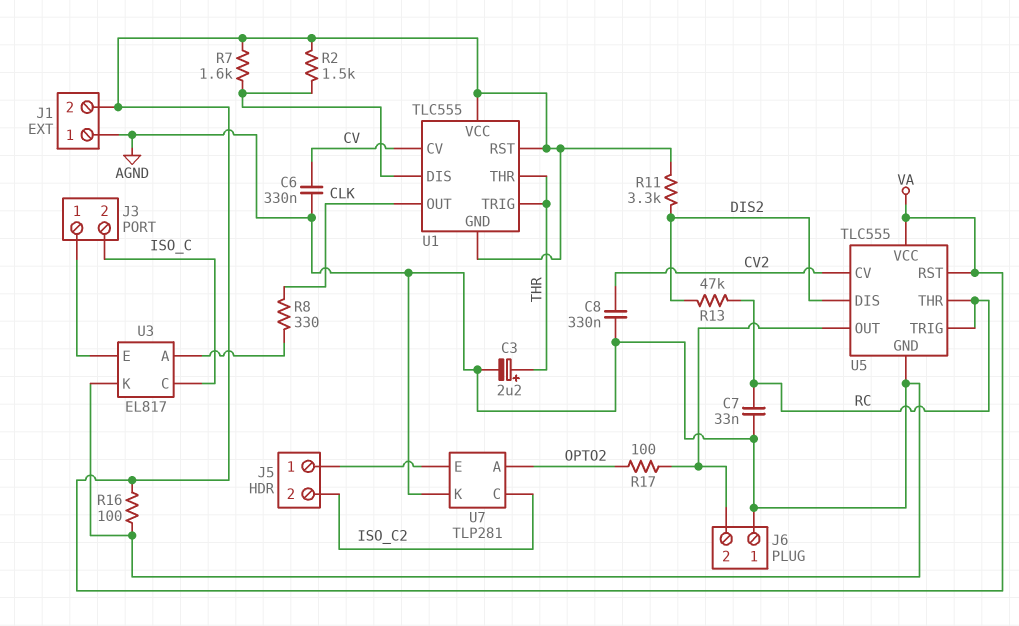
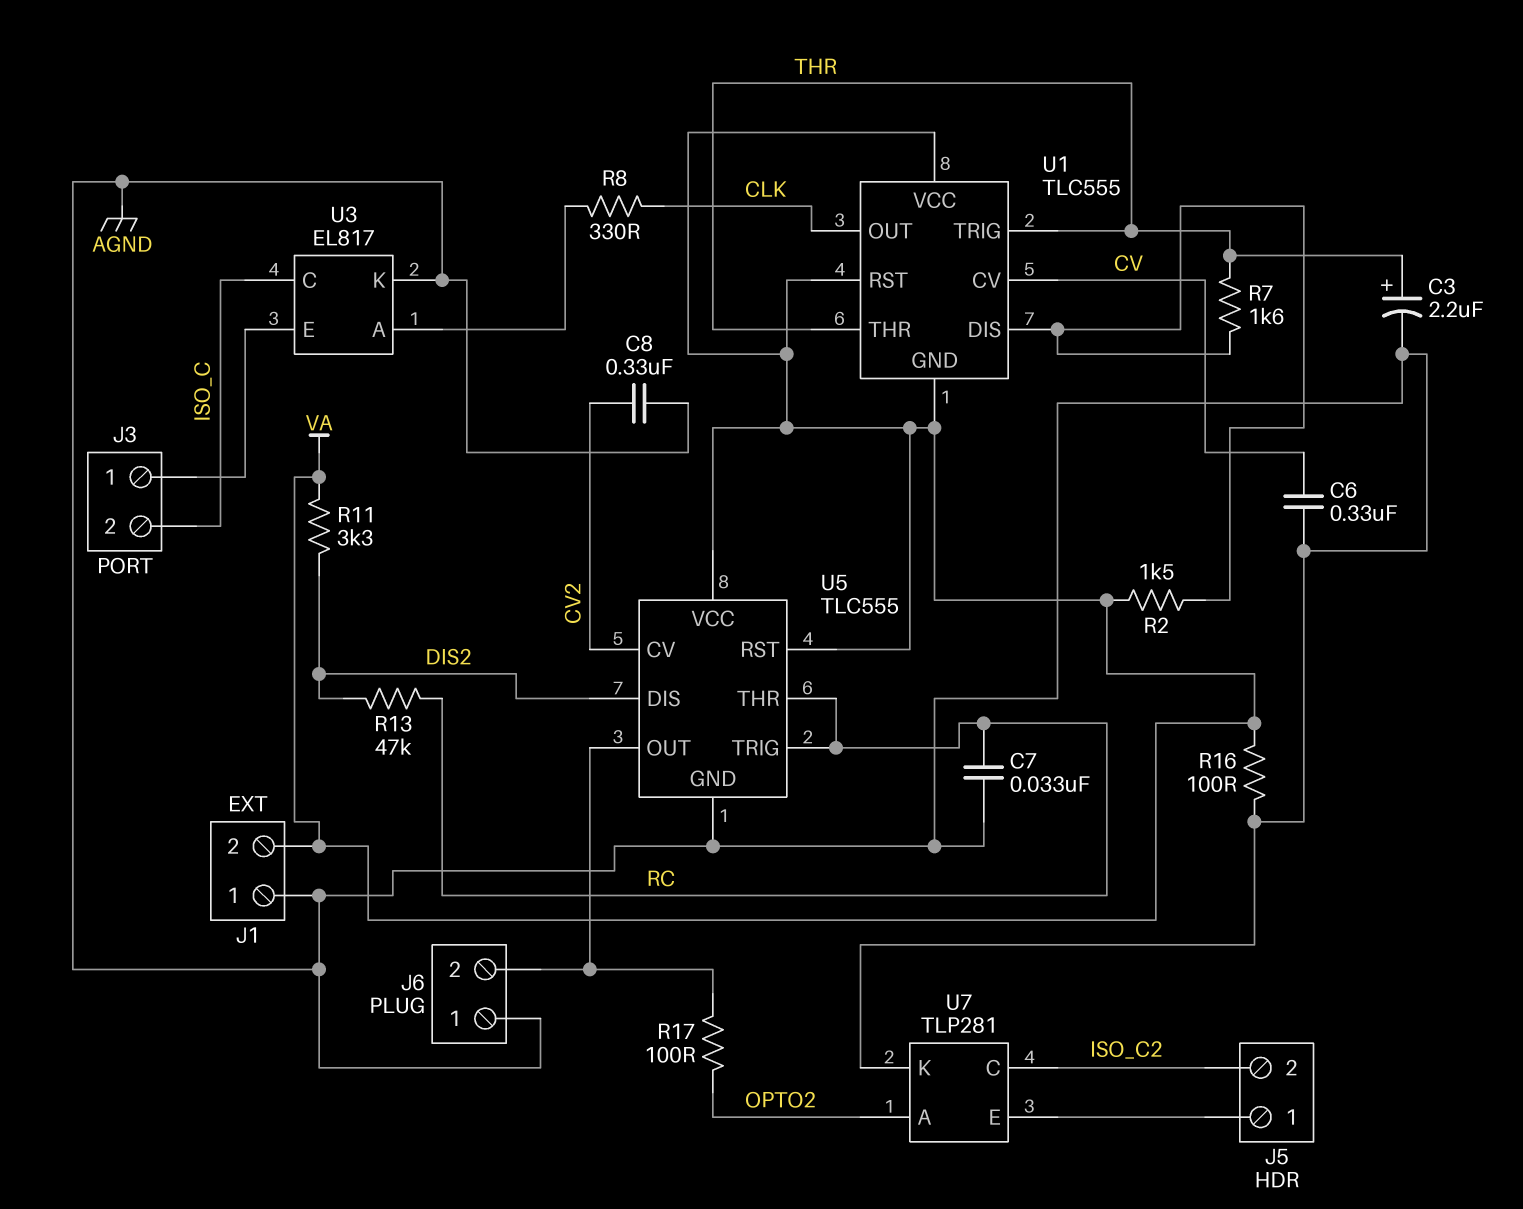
R7: 1.6k (U1/DIS, VA) -> 1.6k (THR, U1/DIS)

